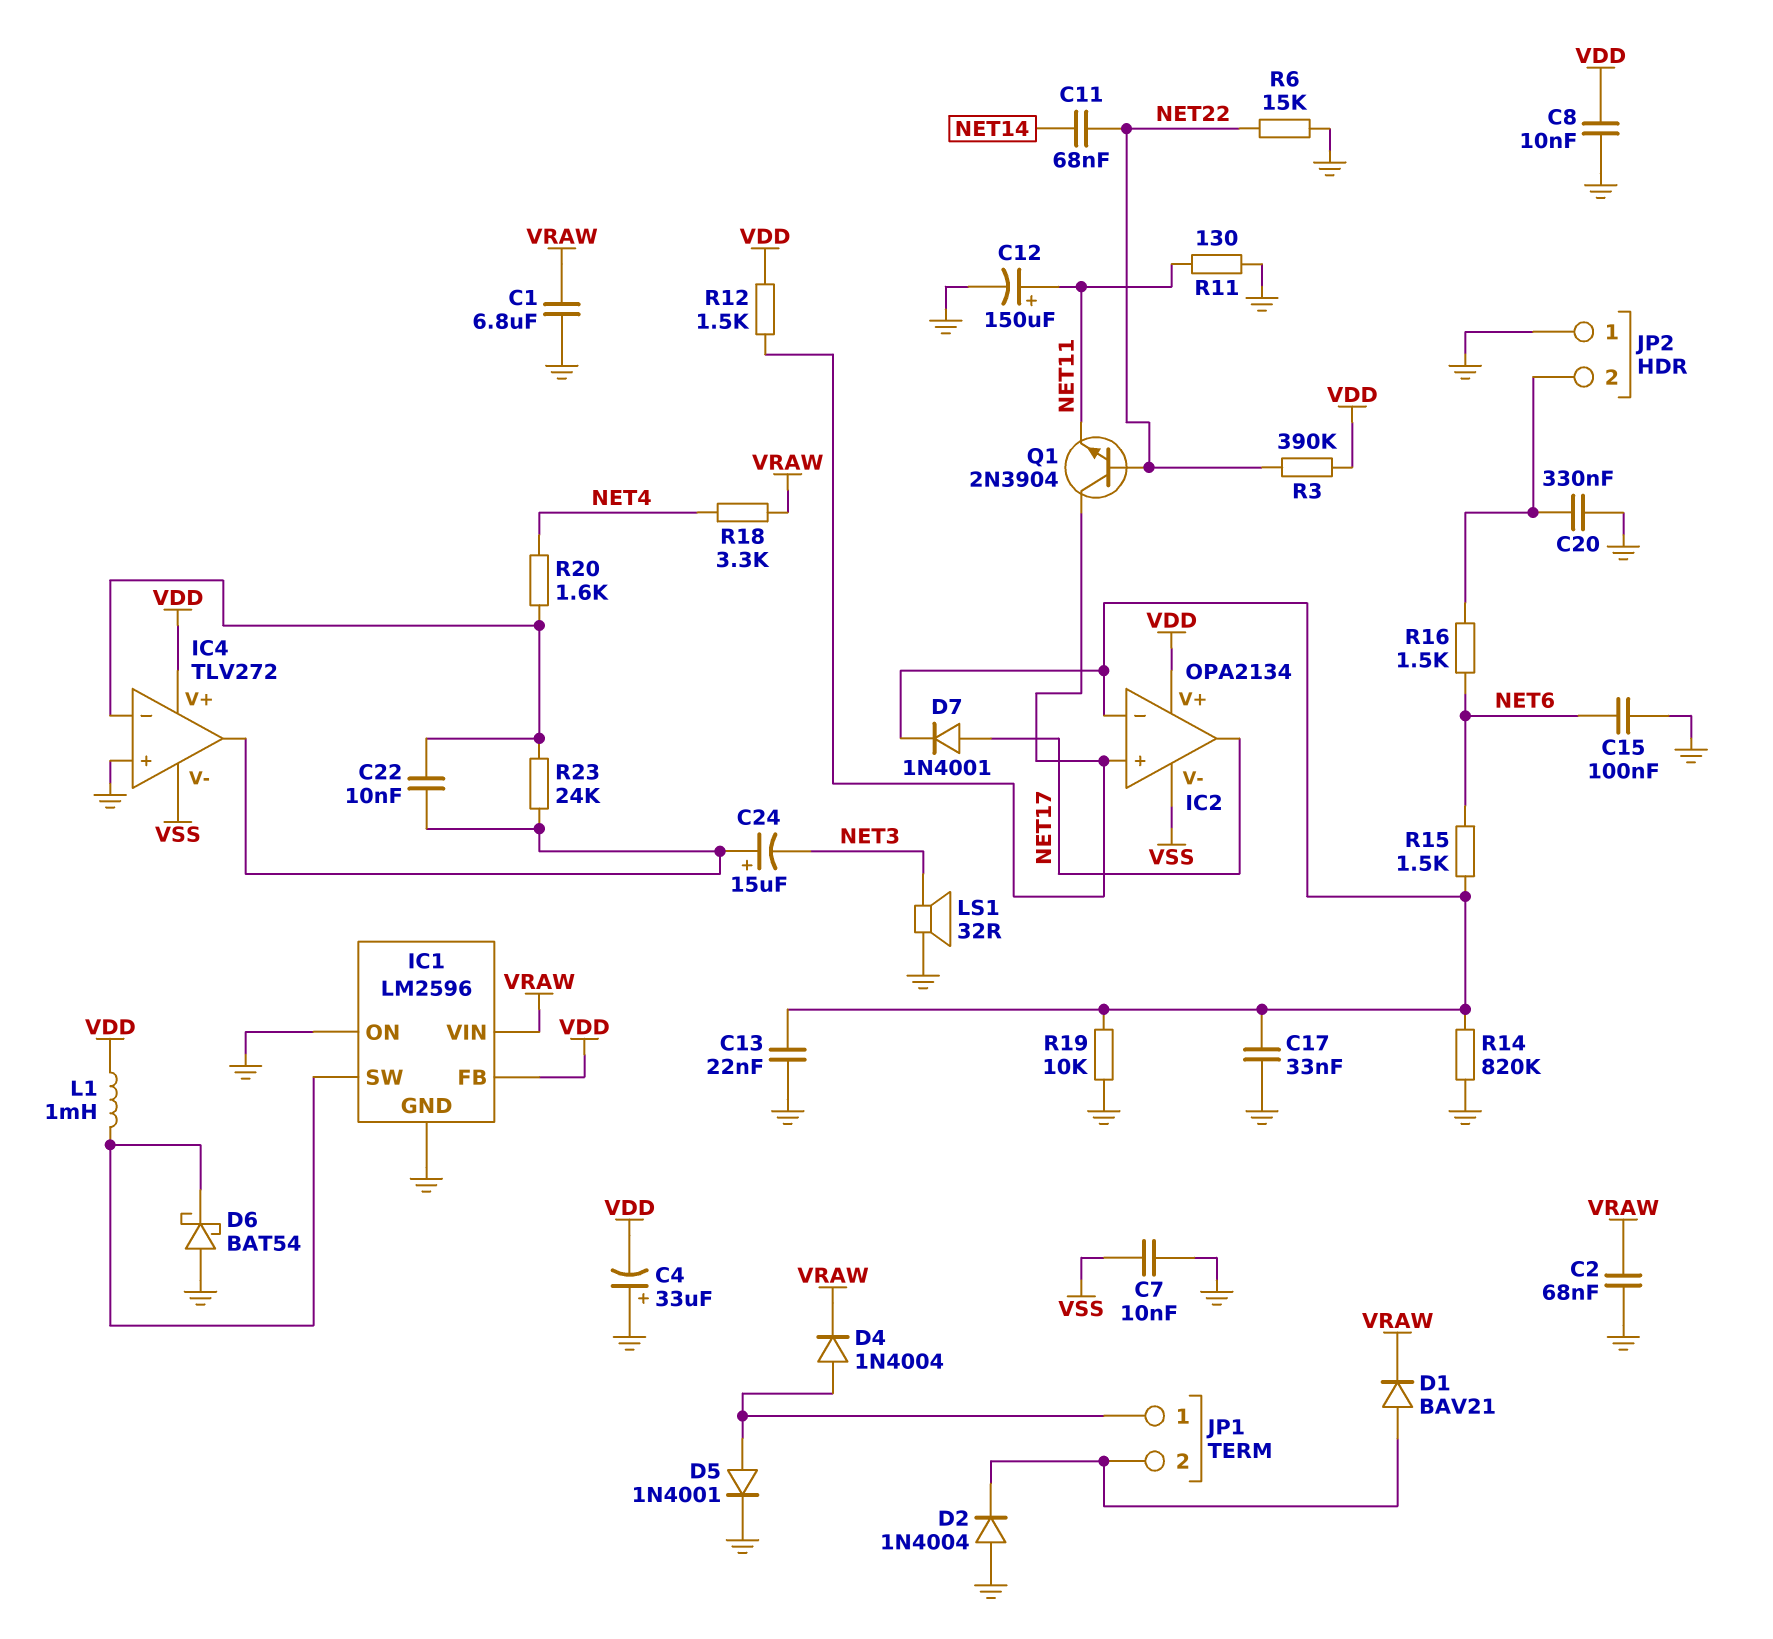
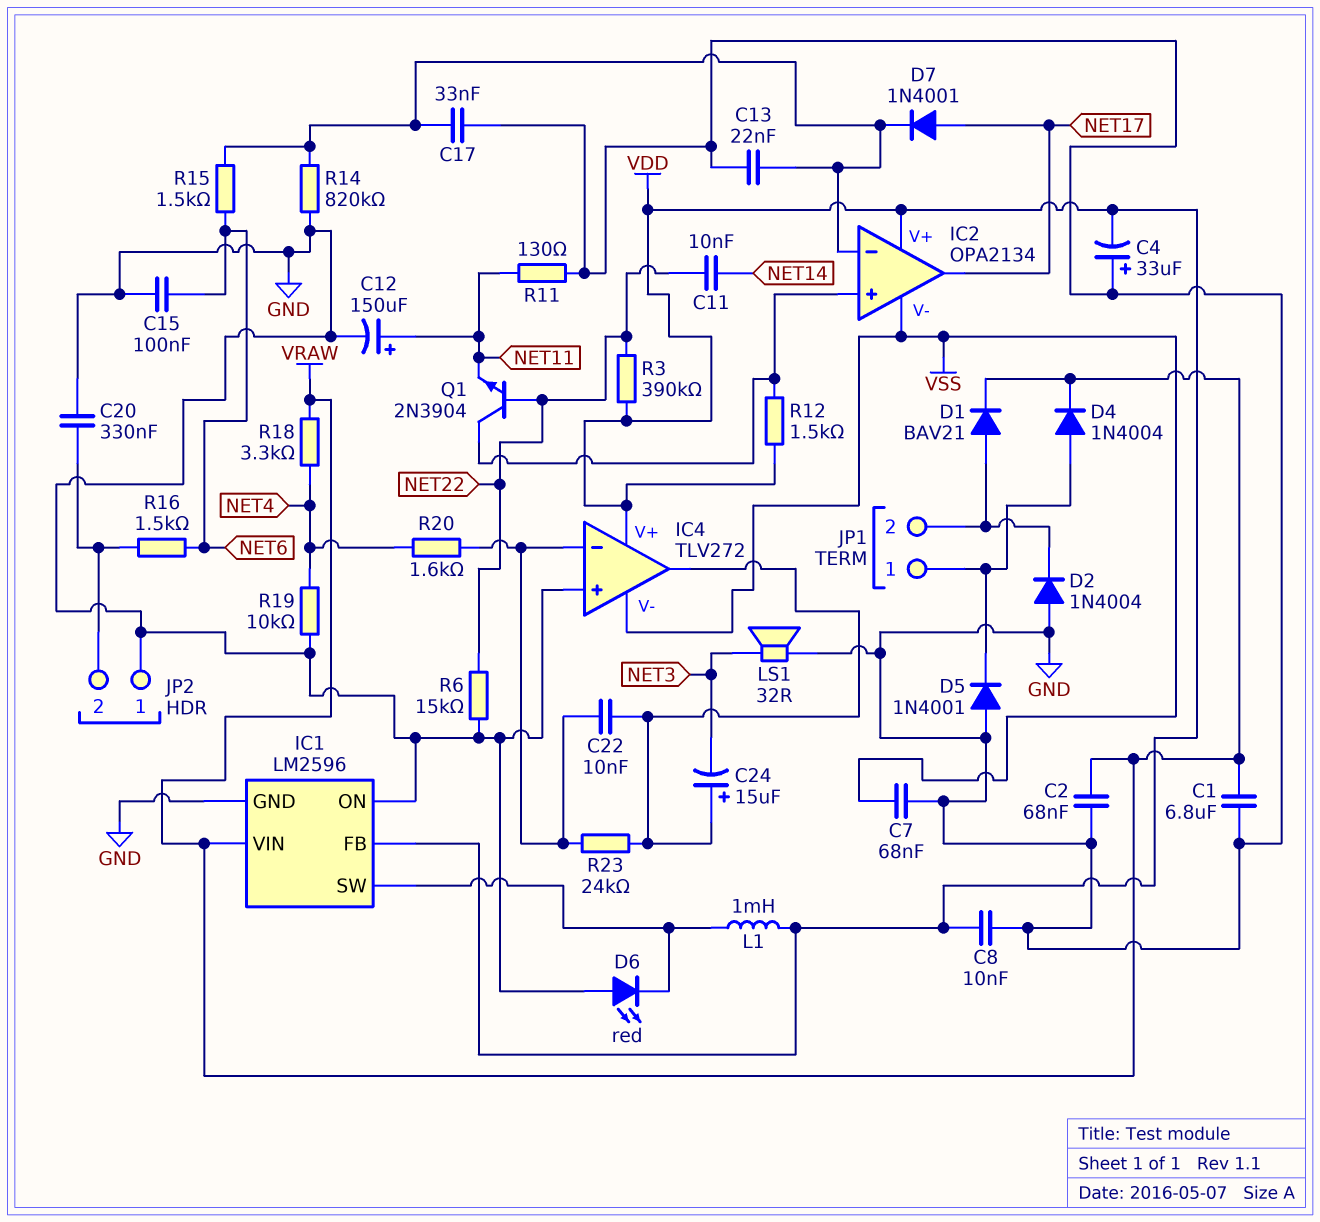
C7: 10nF (GND, VSS) -> 68nF (GND, VSS)
C11: 68nF (NET14, NET22) -> 10nF (NET14, NET22)
D5: diode 1N4001 (A JP1/1, K GND) -> diode 1N4001 (A GND, K JP1/1)
D6: schottky BAT54 (A GND, K IC1/SW) -> LED red (A GND, K IC1/SW)
R19: 10k (GND, IC2/in-) -> 10k (GND, NET4)

